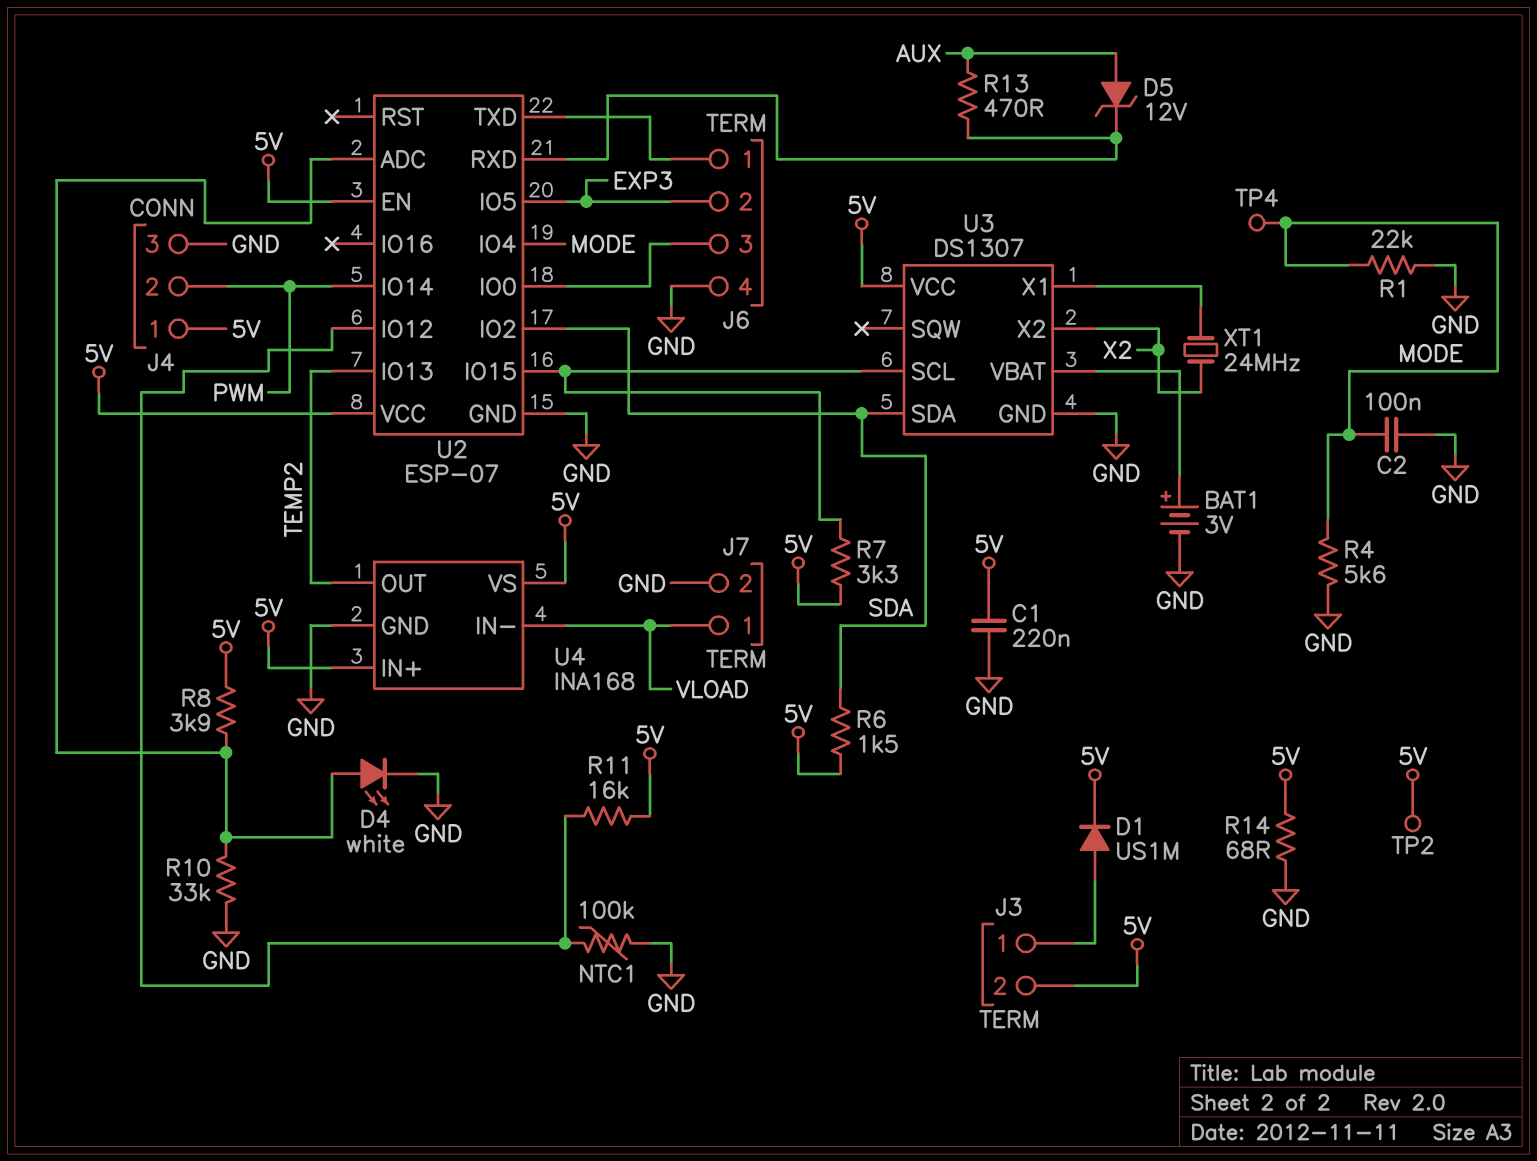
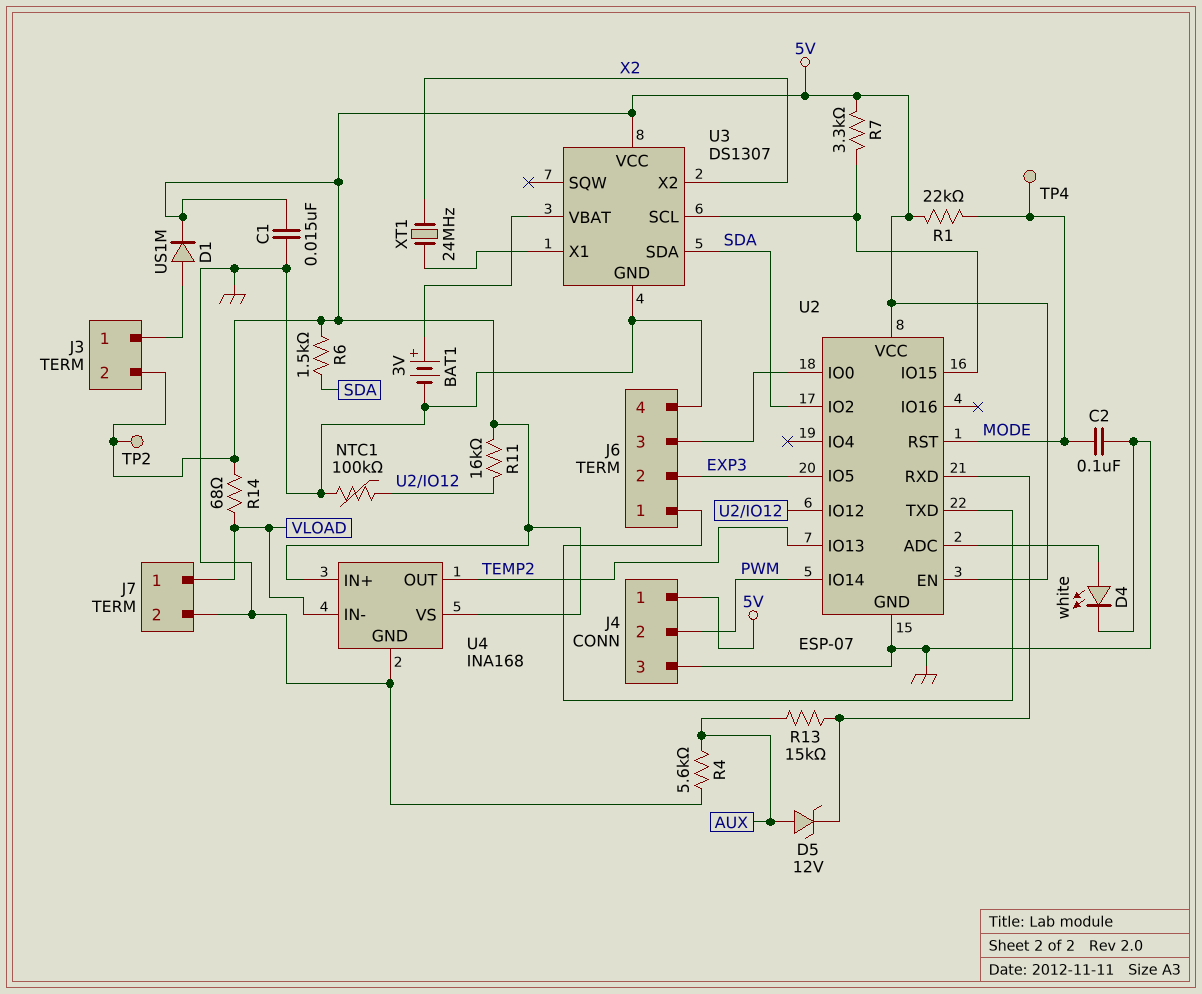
C1: 220nF (5V, GND) -> 15nF (5V, GND)
R1: 22k (GND, MODE) -> 22k (5V, MODE)
R4: 5.6k (GND, MODE) -> 5.6k (AUX, GND)
R8: 3.9k (5V, U2/ADC) -> none
R10: 33k (GND, U2/ADC) -> none
R13: 470 (AUX, U2/RXD) -> 15k (AUX, U2/RXD)
R14: 68 (5V, GND) -> 68 (5V, VLOAD)
U2 pin IO4: MODE -> none
U2 pin RST: none -> MODE

